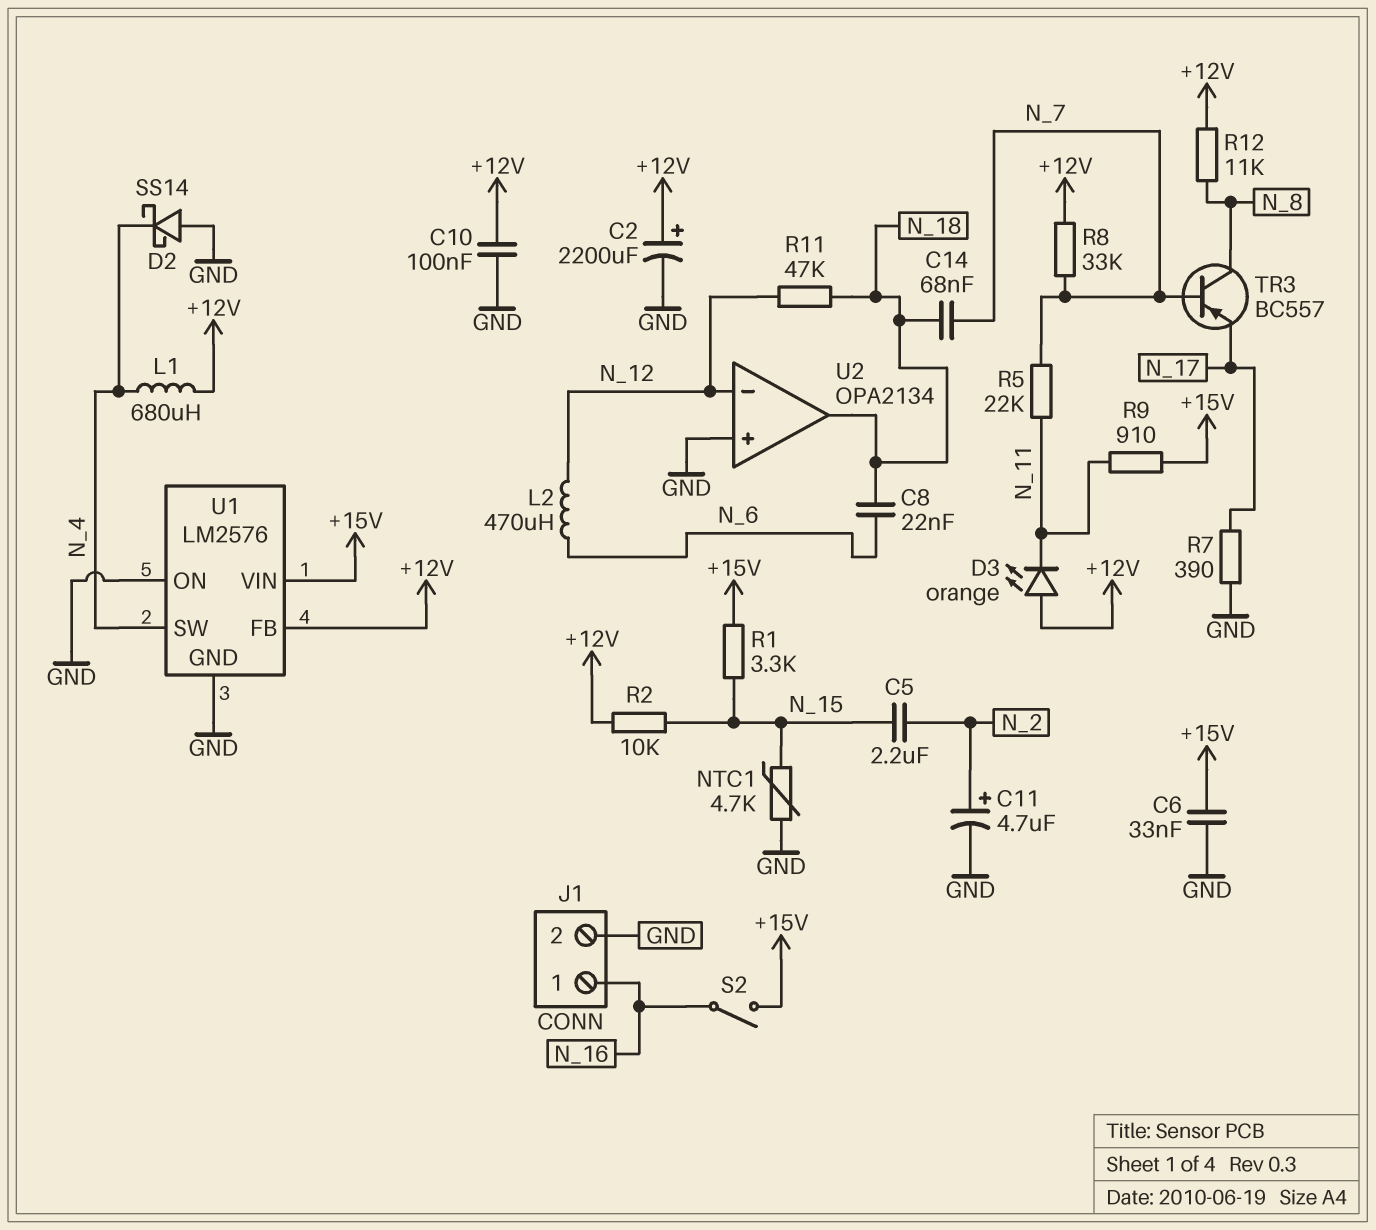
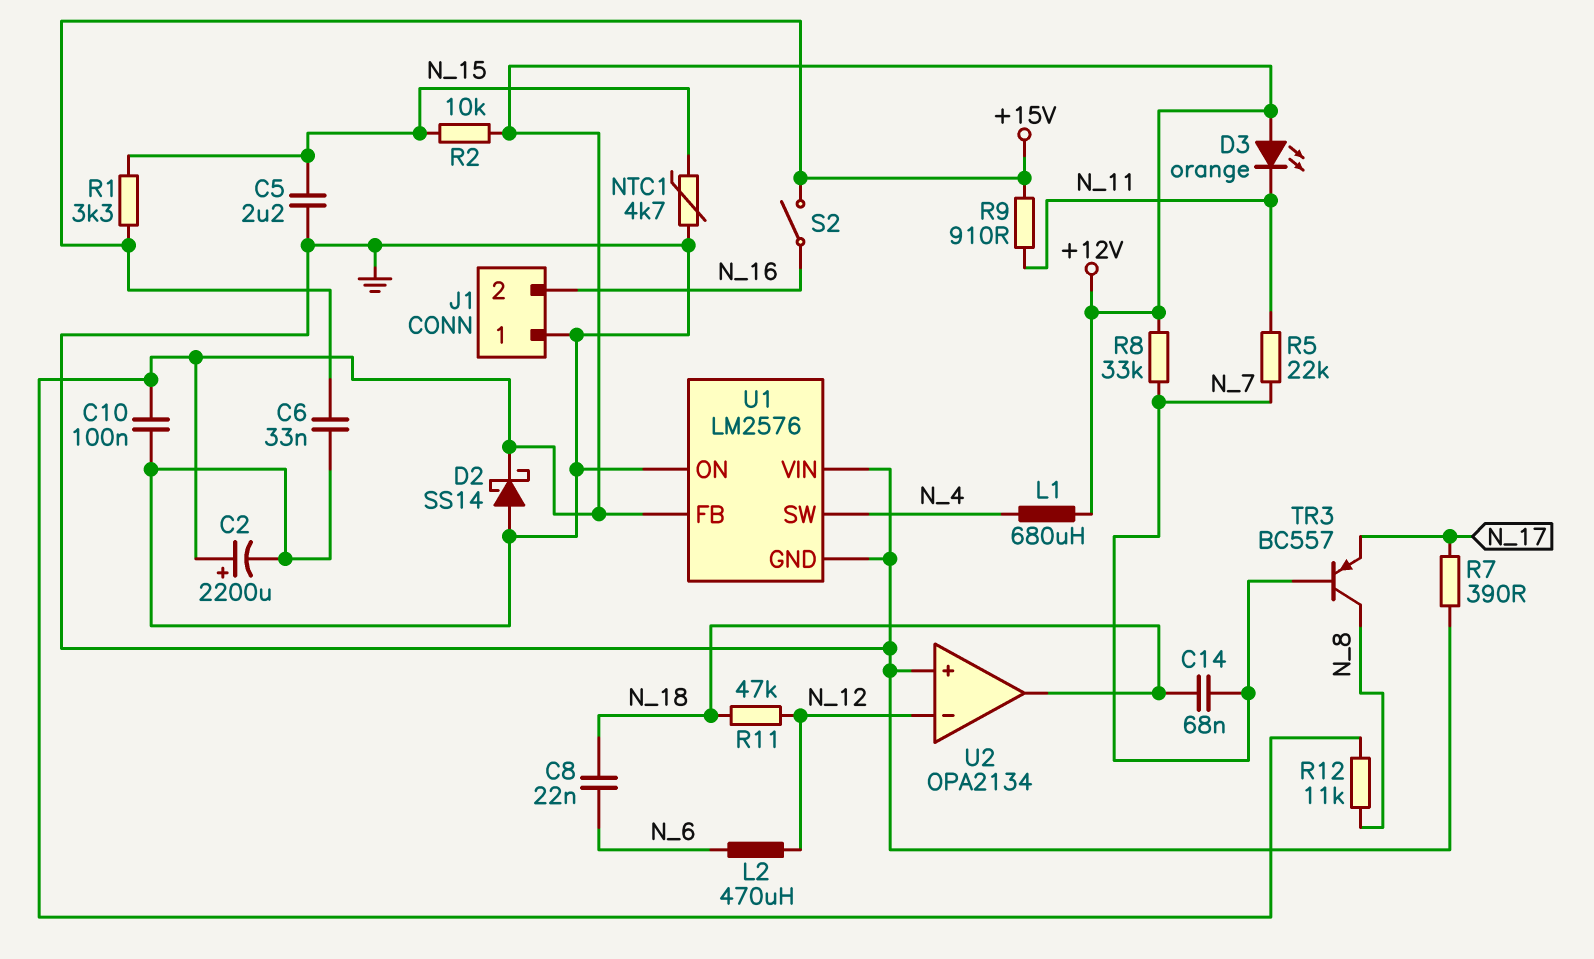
C5: 2.2uF (N_2, N_15) -> 2.2uF (GND, N_15)
C11: 4.7uF (plus N_2, minus GND) -> none
D2: schottky SS14 (A GND, K N_4) -> schottky SS14 (A GND, K +12V)
J1 pin 1: N_16 -> GND
J1 pin 2: GND -> N_16
U1 pin VIN: +15V -> GND

